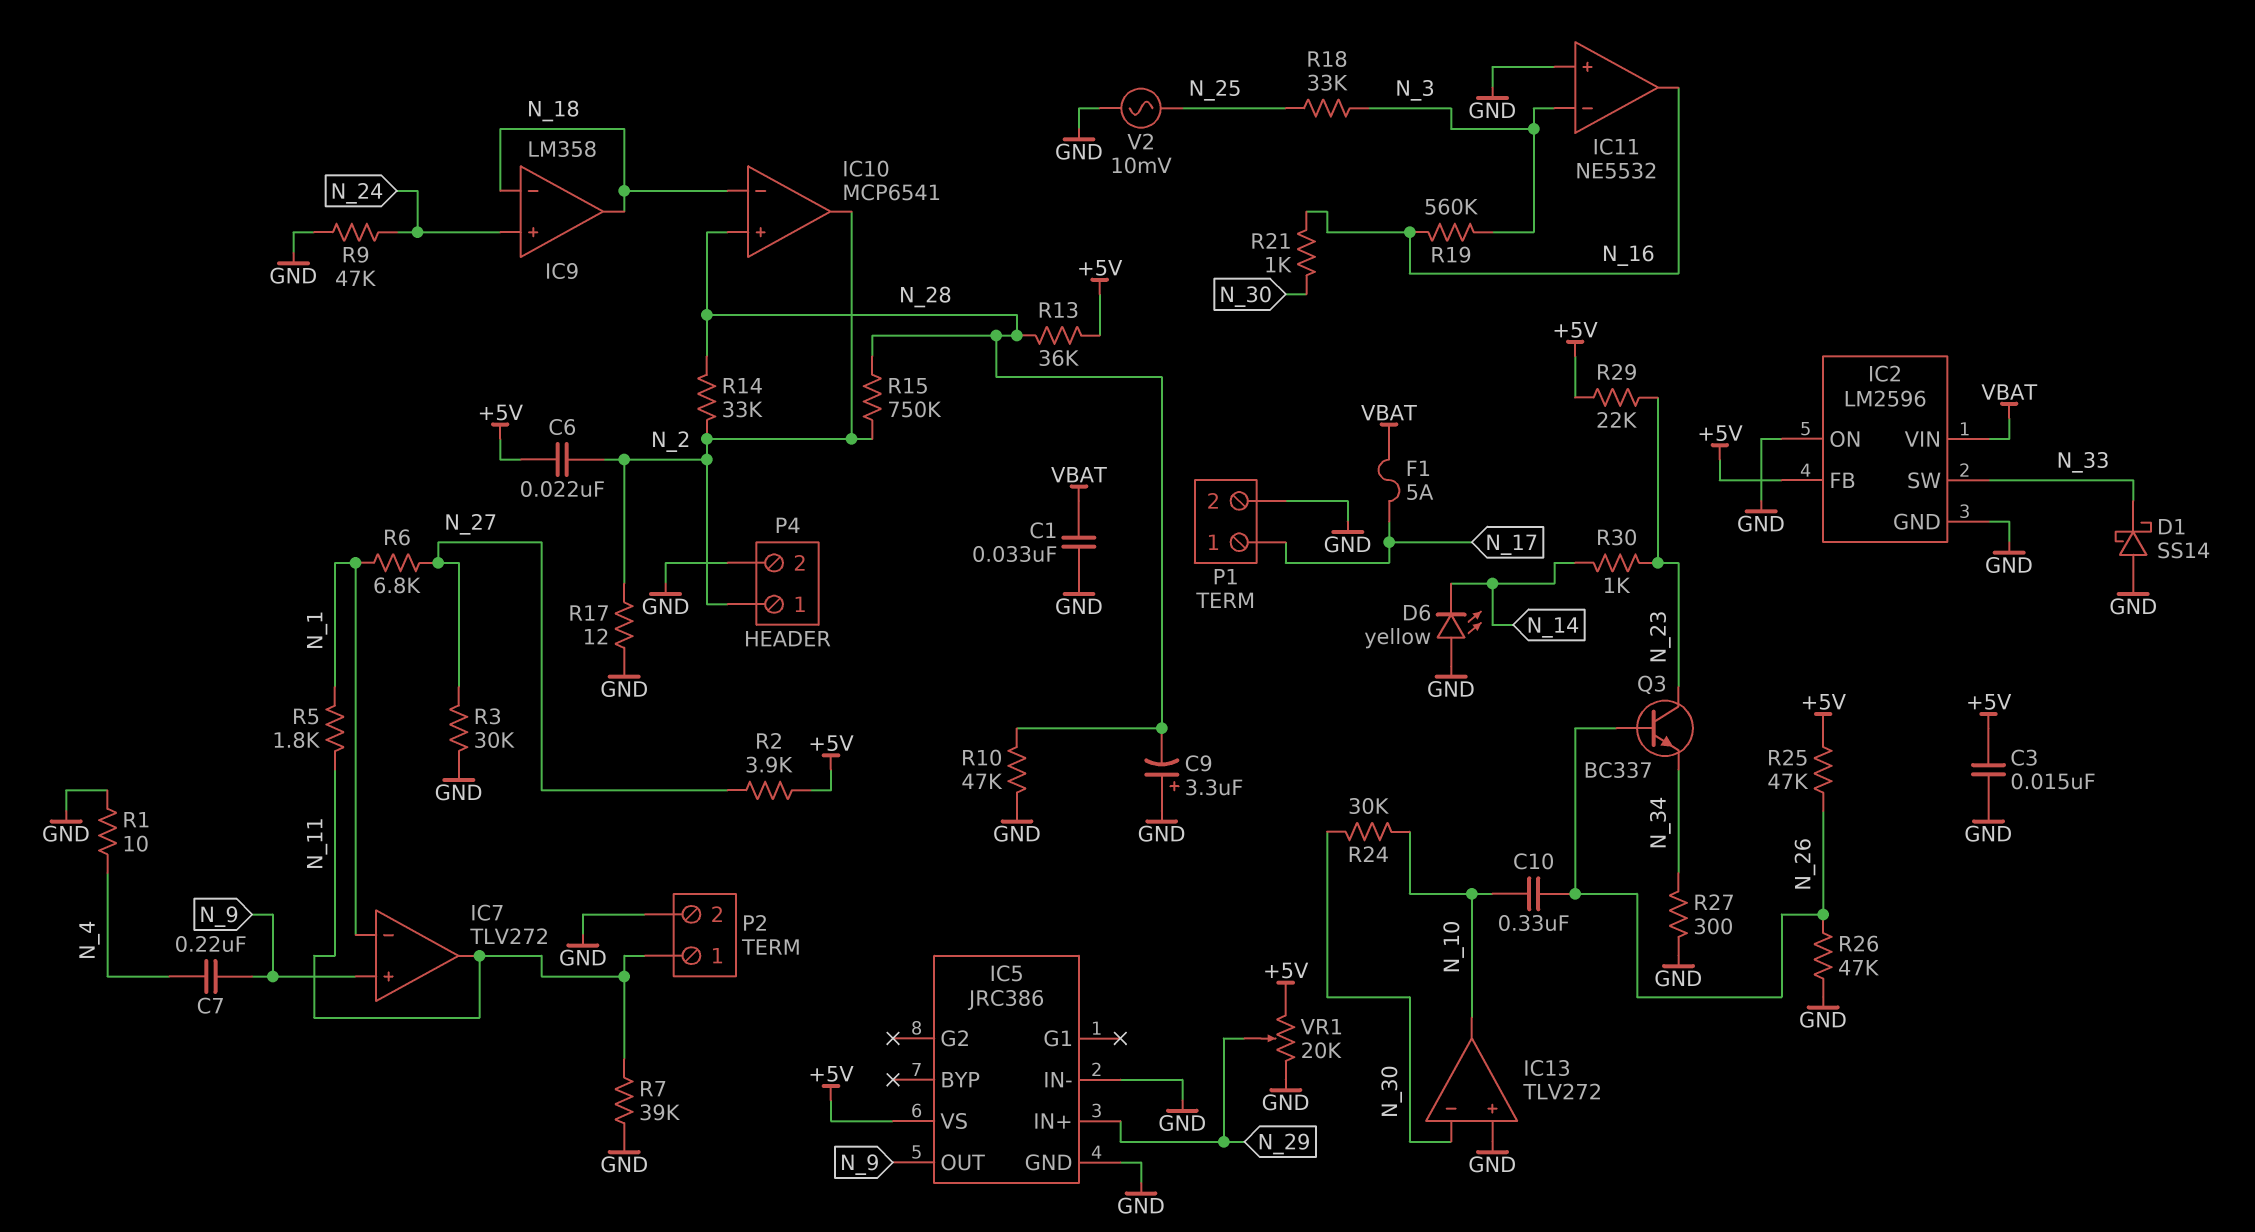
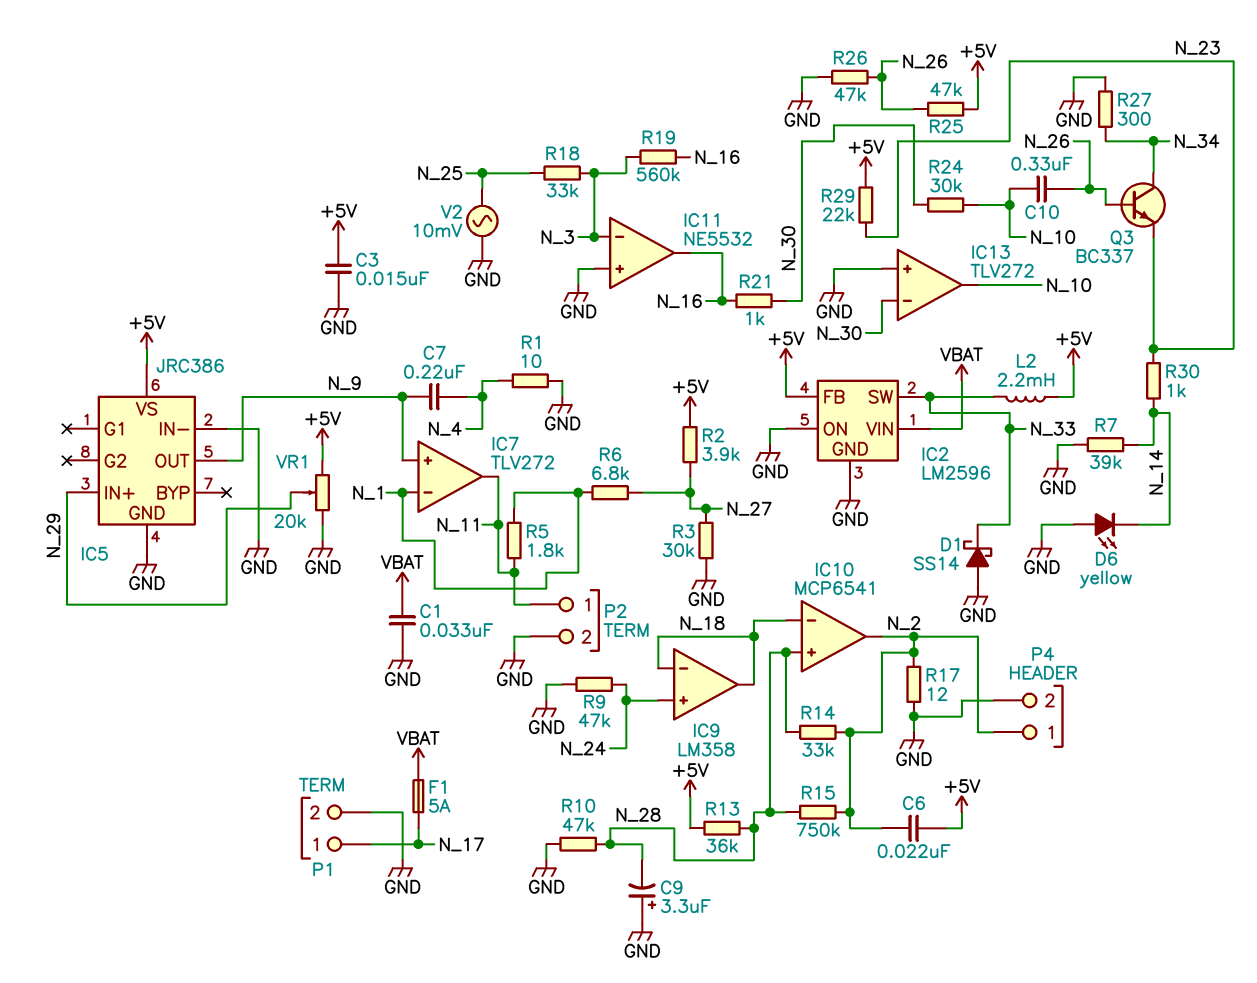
L2: none -> 2.2mH (+5V, N_33)
Q3: NPN BC337 (B N_26, C N_23, E N_34) -> NPN BC337 (B N_26, C N_34, E N_23)
R7: 39k (GND, N_11) -> 39k (GND, N_14)

